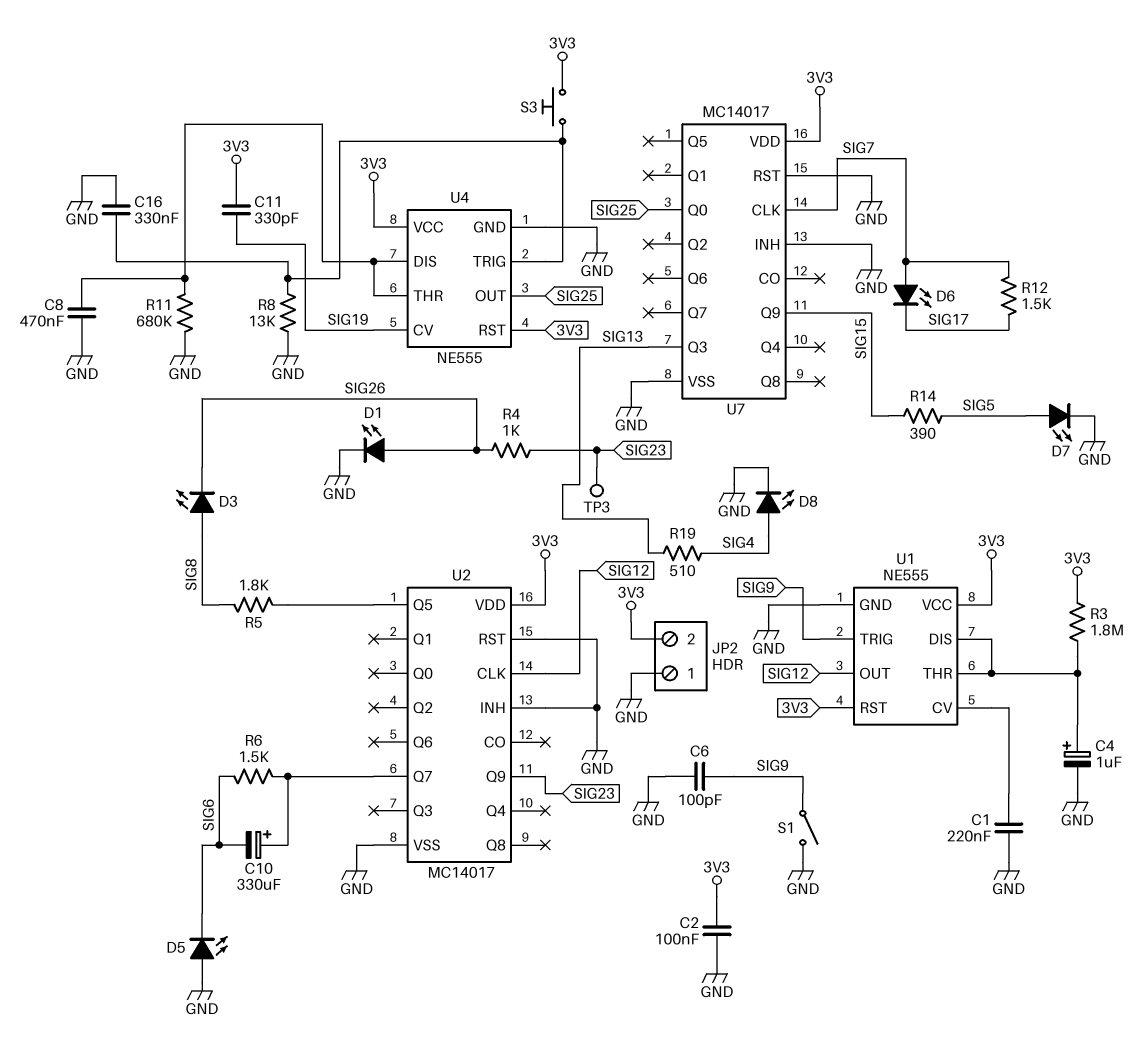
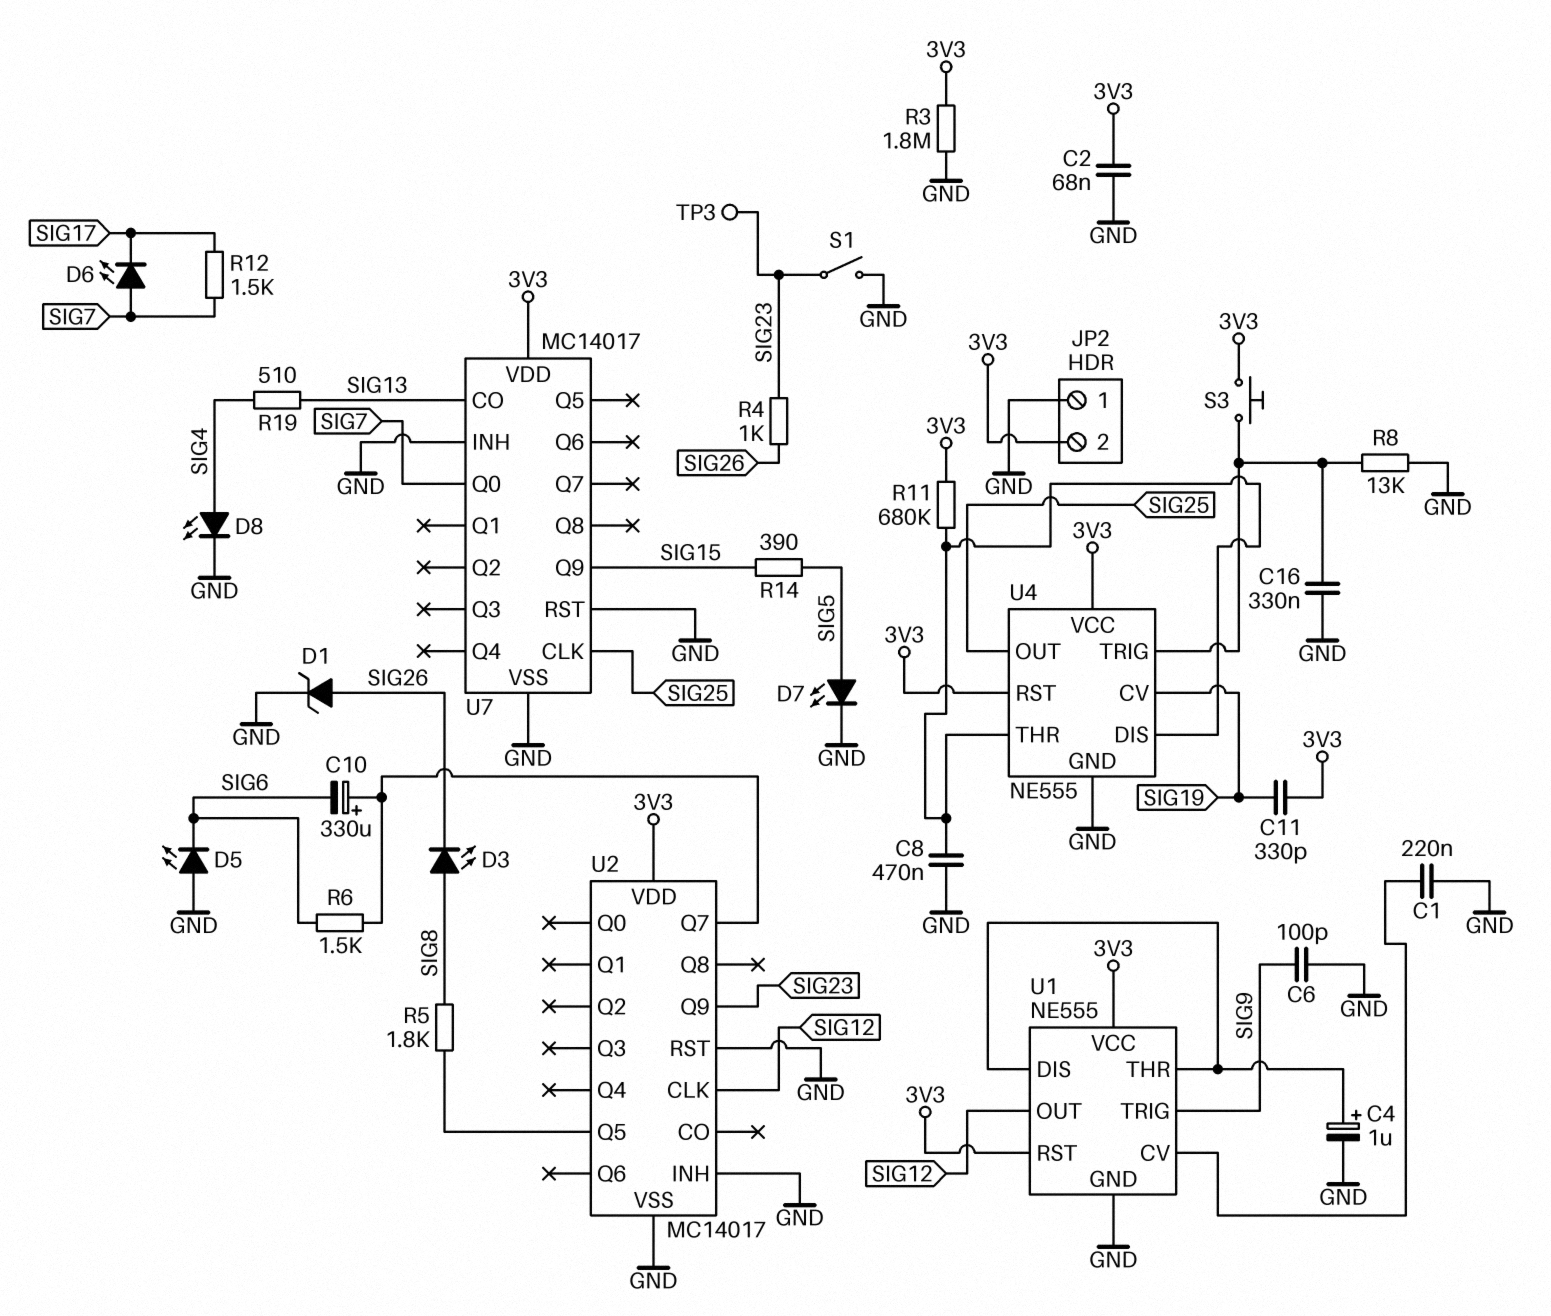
C2: 100nF (3V3, GND) -> 68nF (3V3, GND)
D1: LED (A SIG26, K GND) -> zener (A SIG26, K GND)
R3: 1.8M (3V3, U1/DIS) -> 1.8M (3V3, GND)
R11: 680k (GND, U4/DIS) -> 680k (3V3, U4/DIS)
S1: switch (GND, SIG9) -> switch (GND, SIG23)
U7 pin CLK: SIG7 -> SIG25
U7 pin CO: none -> SIG13
U7 pin Q0: SIG25 -> SIG7
U7 pin Q3: SIG13 -> none

